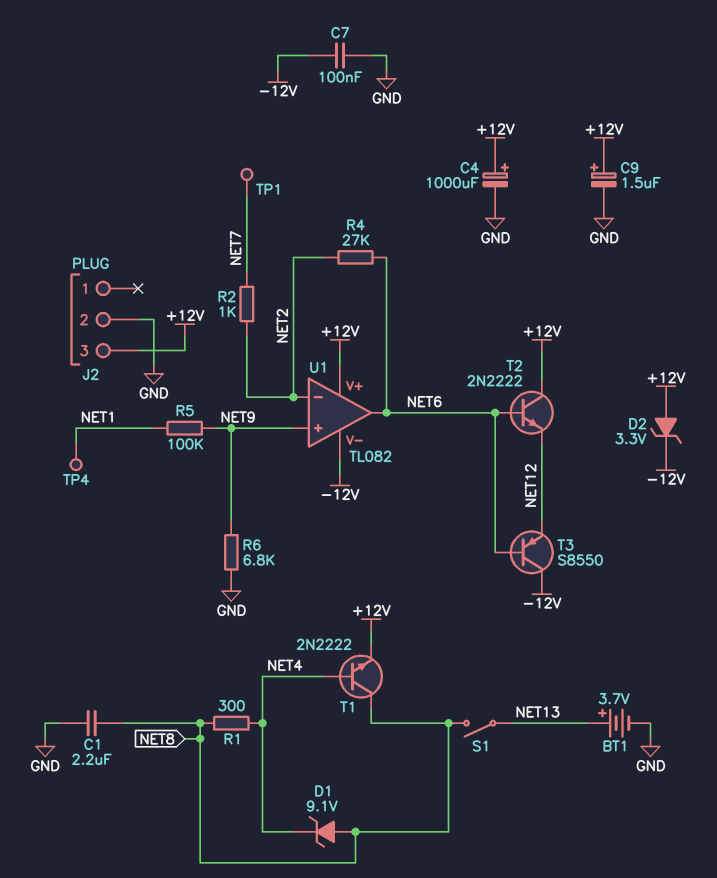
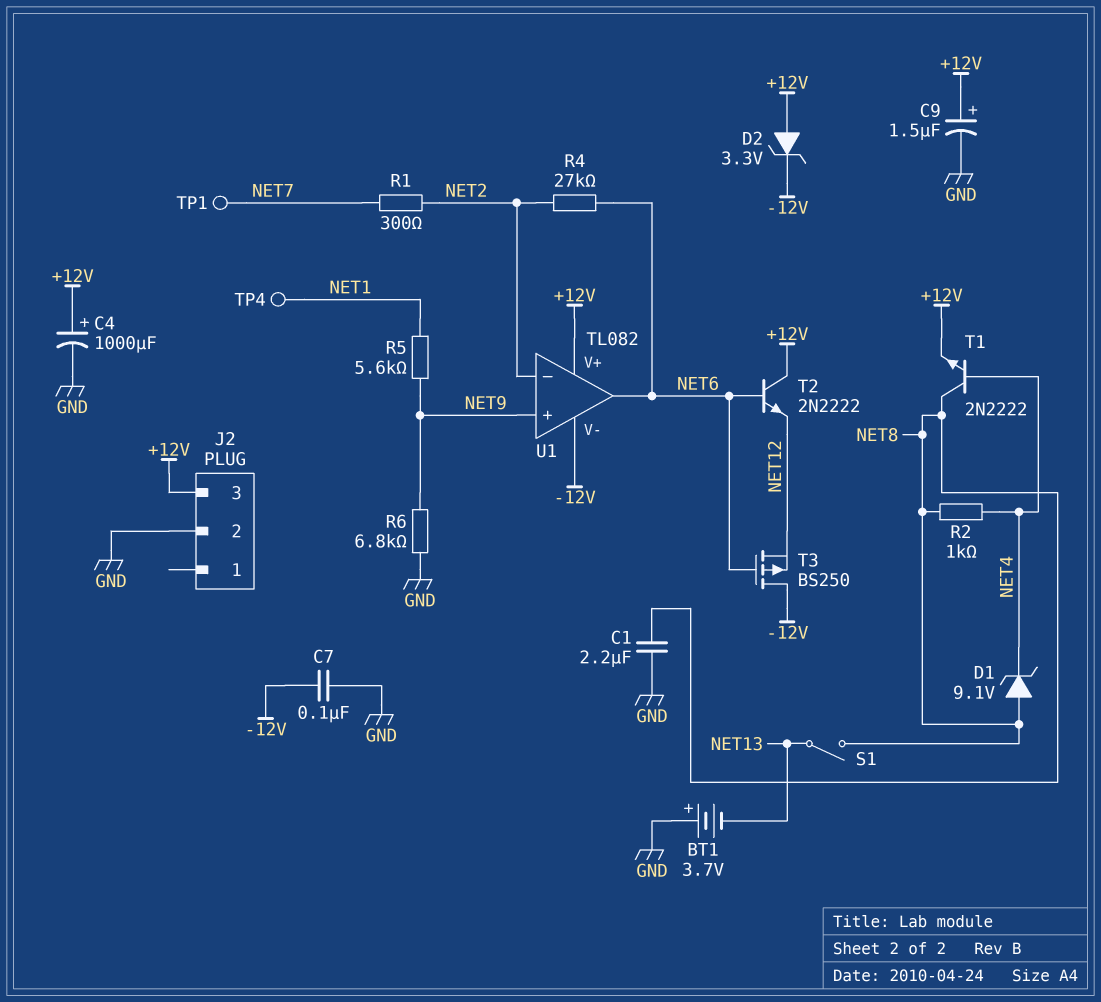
BT1: 3.7V (plus NET13, minus GND) -> 3.7V (plus GND, minus NET13)
R1: 300 (NET4, NET8) -> 300 (NET2, NET7)
R2: 1k (NET2, NET7) -> 1k (NET4, NET8)
R5: 100k (NET1, NET9) -> 5.6k (NET1, NET9)
T3: PNP S8550 (B NET6, C -12V, E NET12) -> PMOS BS250 (G NET6, D -12V, S NET12)

